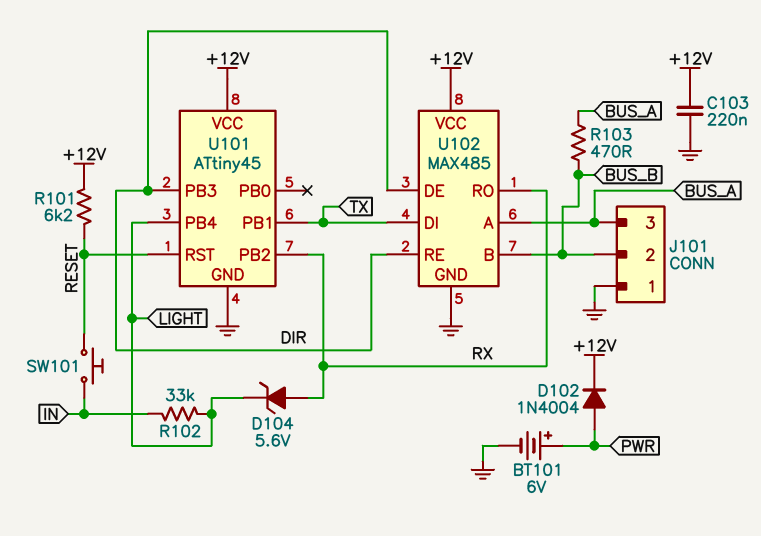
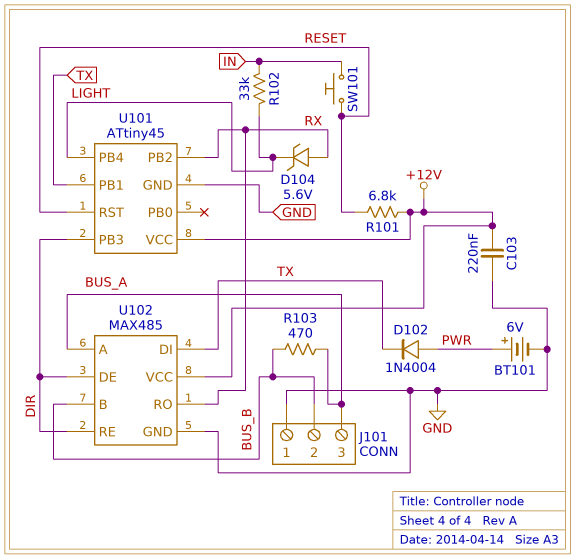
D102: diode 1N4004 (A PWR, K +12V) -> diode 1N4004 (A PWR, K TX)
R101: 6.2k (+12V, RESET) -> 6.8k (+12V, RESET)

